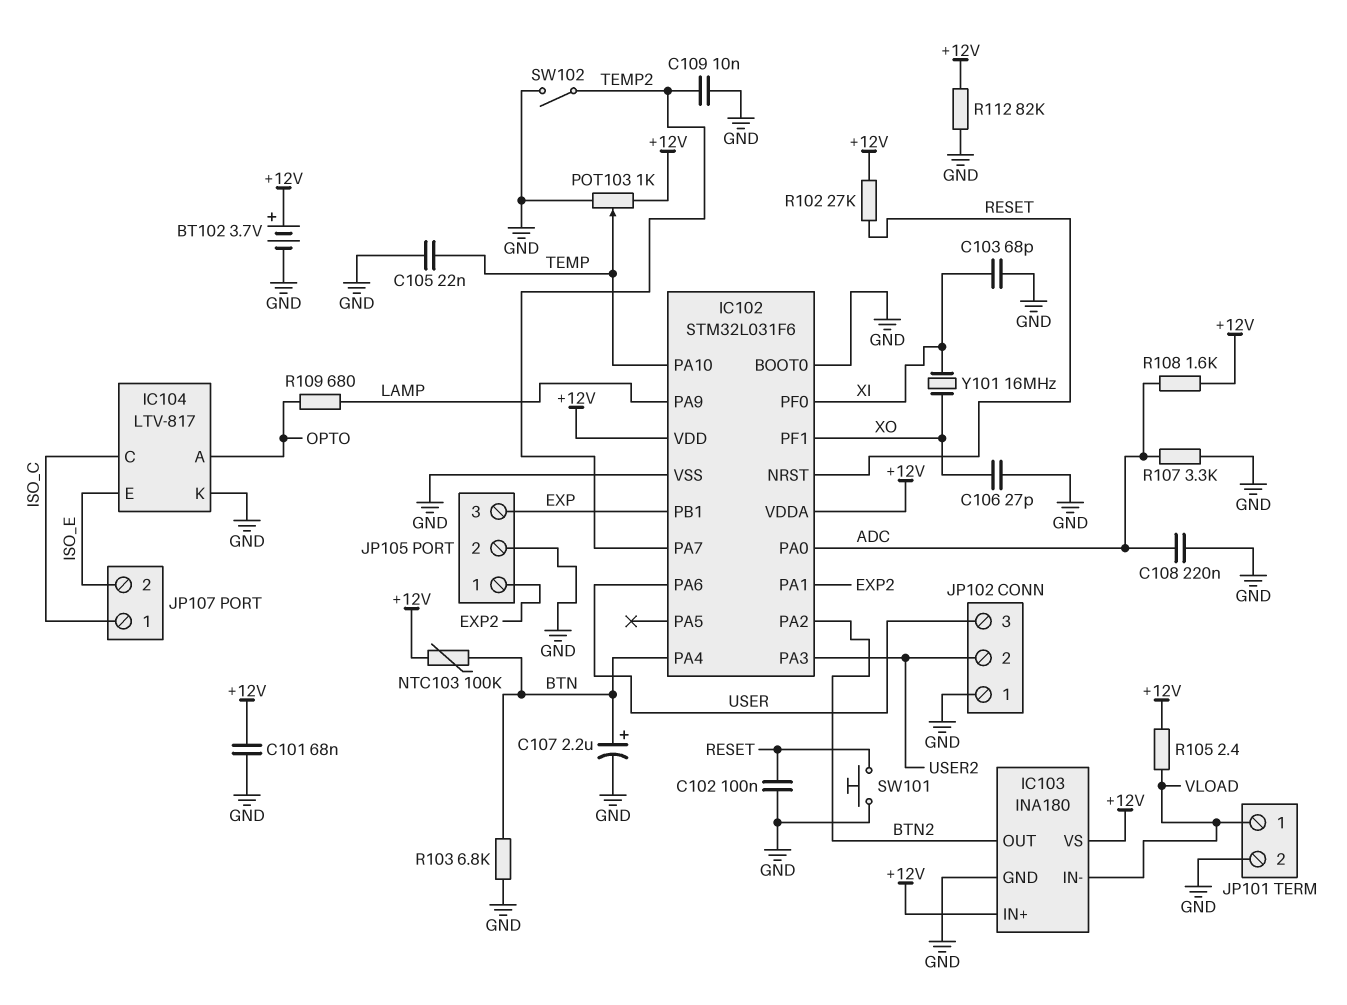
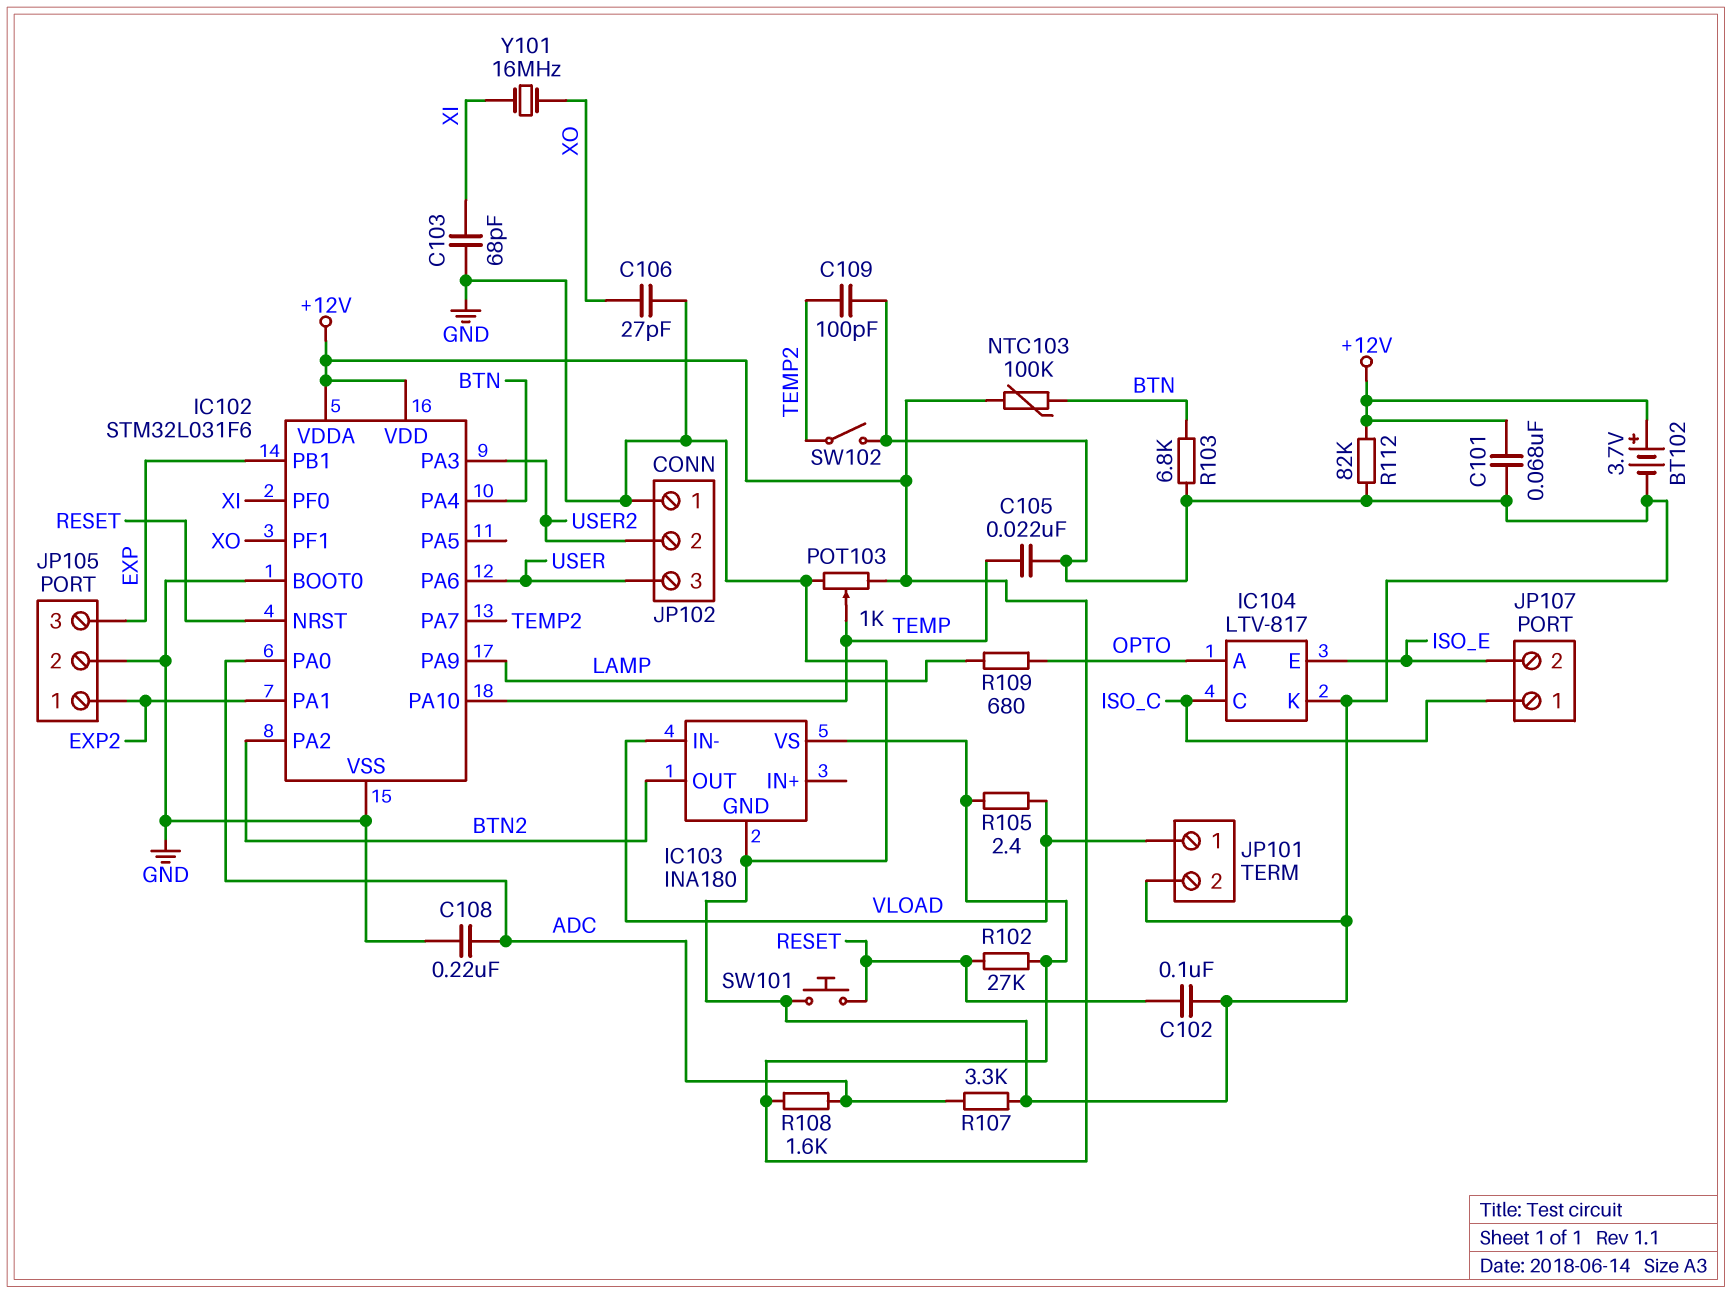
C107: 2.2uF (plus BTN, minus GND) -> none
C109: 10nF (GND, TEMP2) -> 100pF (GND, TEMP2)
IC103 pin IN+: +12V -> none

